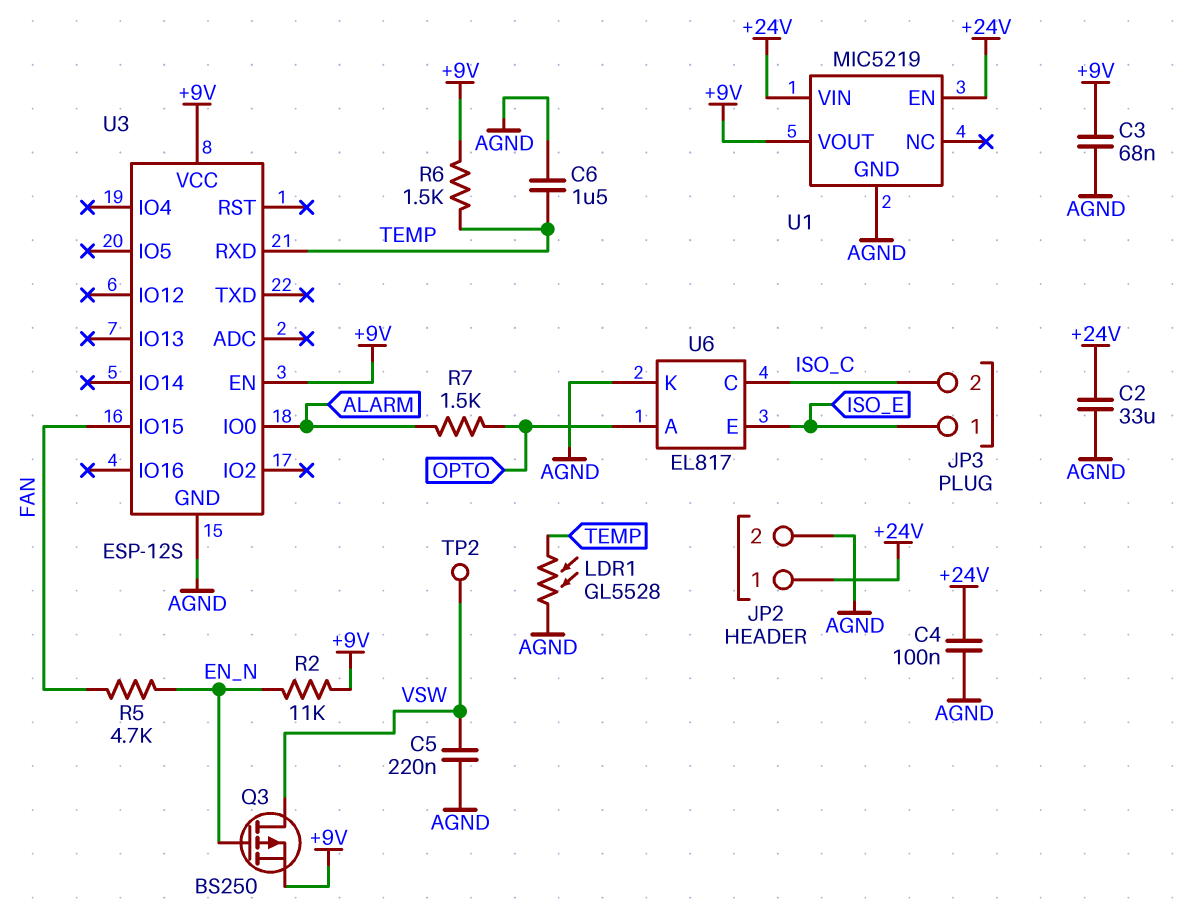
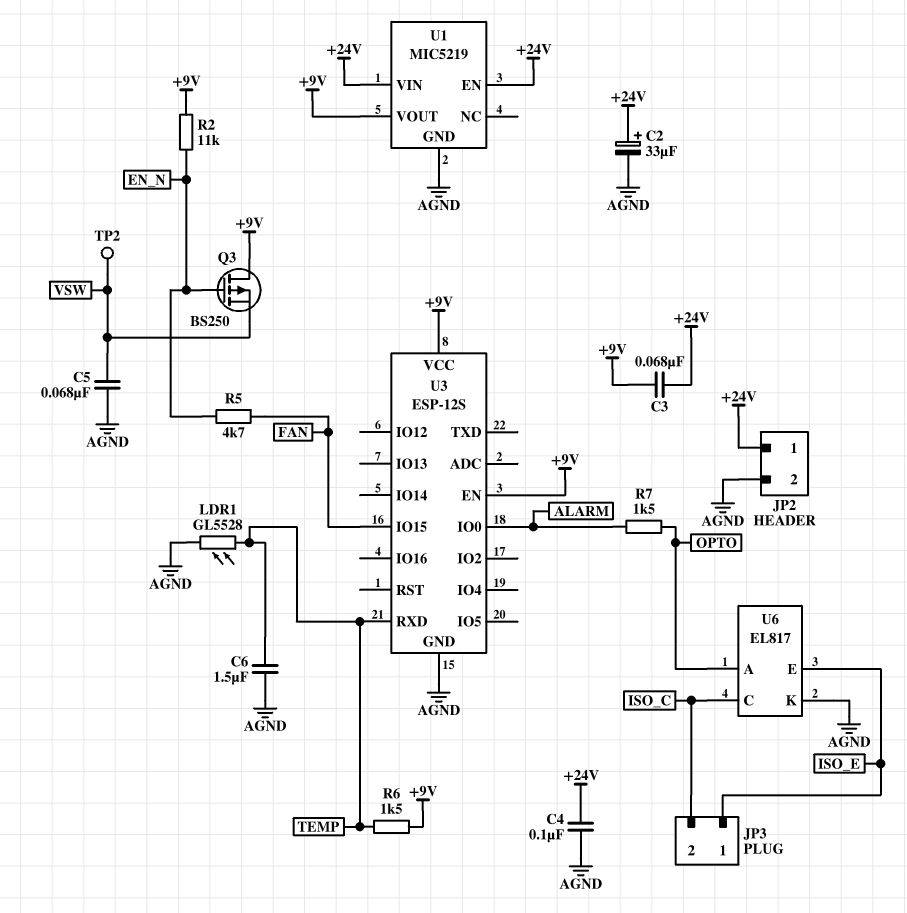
C2: 33uF (+24V, AGND) -> 33uF (plus +24V, minus AGND)
C3: 68nF (+9V, AGND) -> 68nF (+9V, +24V)
C5: 220nF (AGND, VSW) -> 68nF (AGND, VSW)
Q3: PMOS BS250 (G EN_N, D VSW, S +9V) -> PMOS BS250 (G EN_N, D +9V, S VSW)

